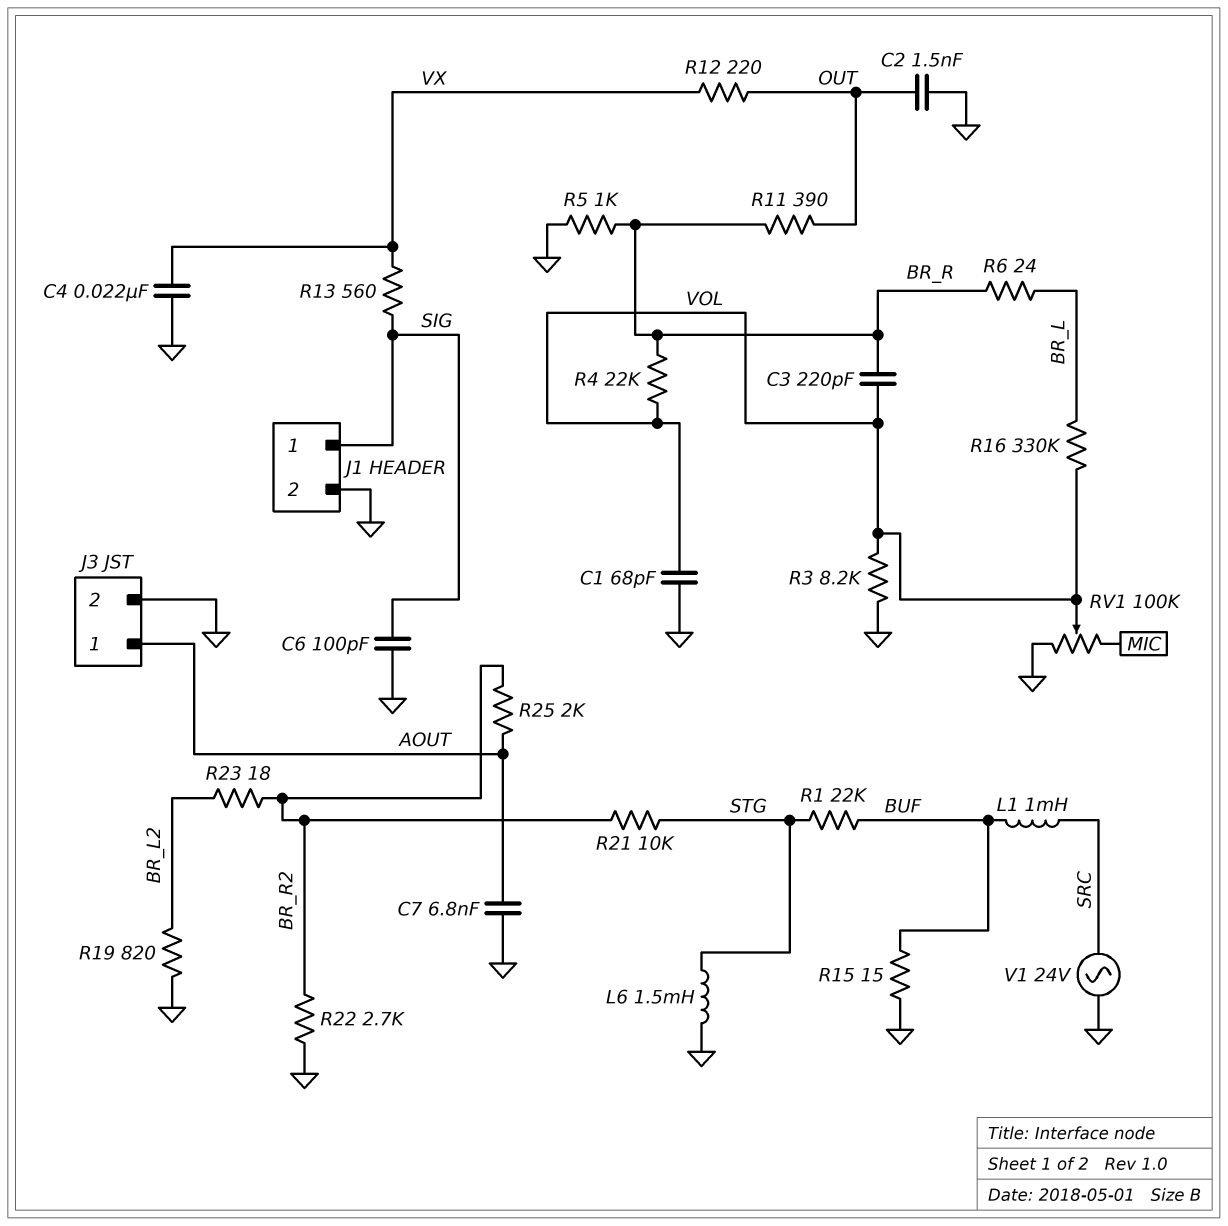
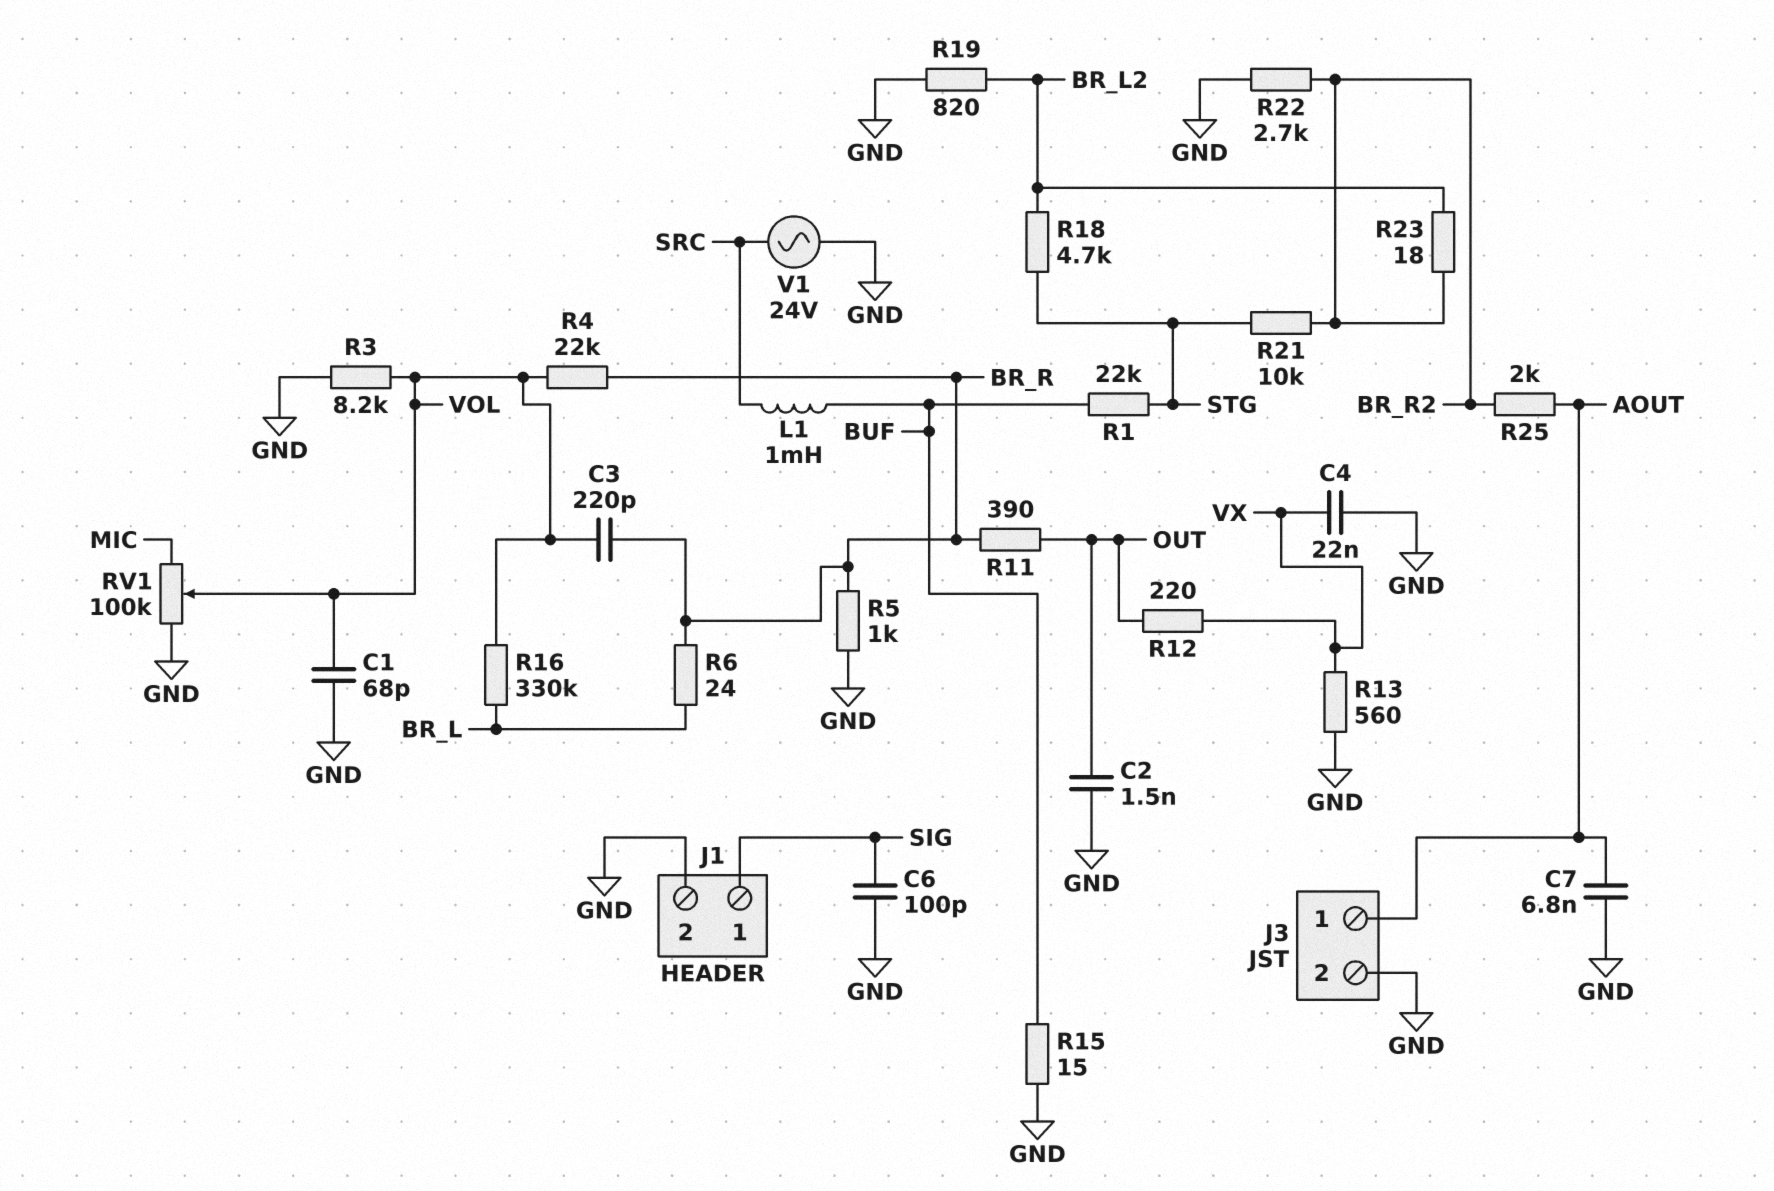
L6: 1.5mH (GND, STG) -> none
R13: 560 (SIG, VX) -> 560 (GND, VX)
R18: none -> 4.7k (BR_L2, STG)

